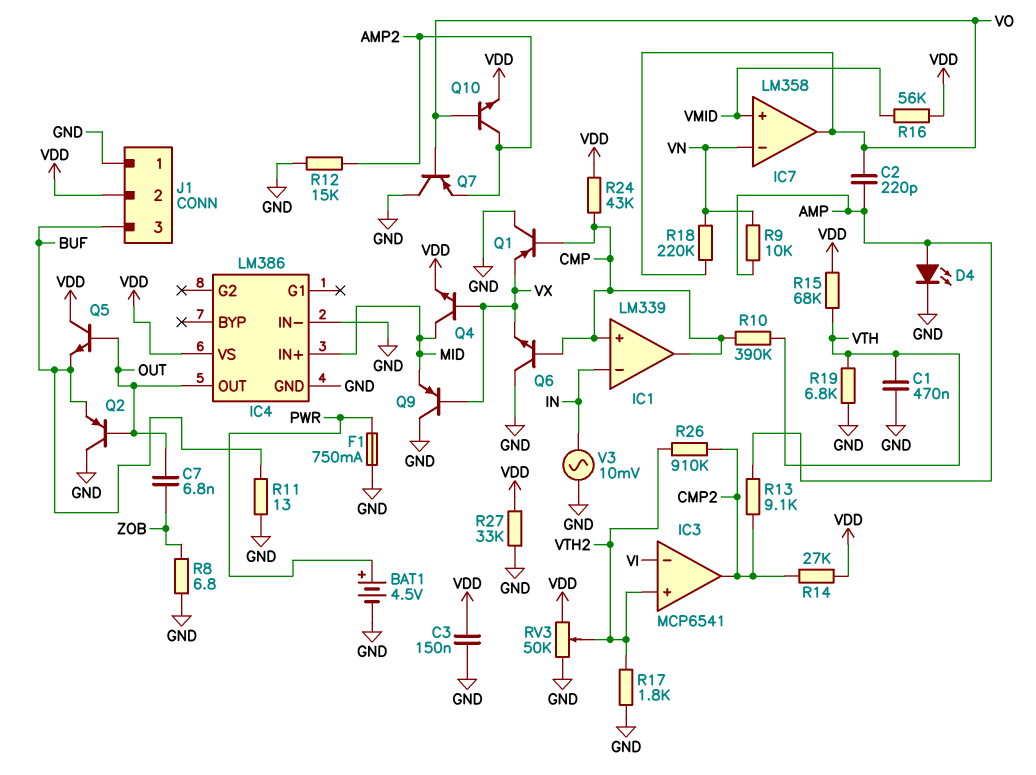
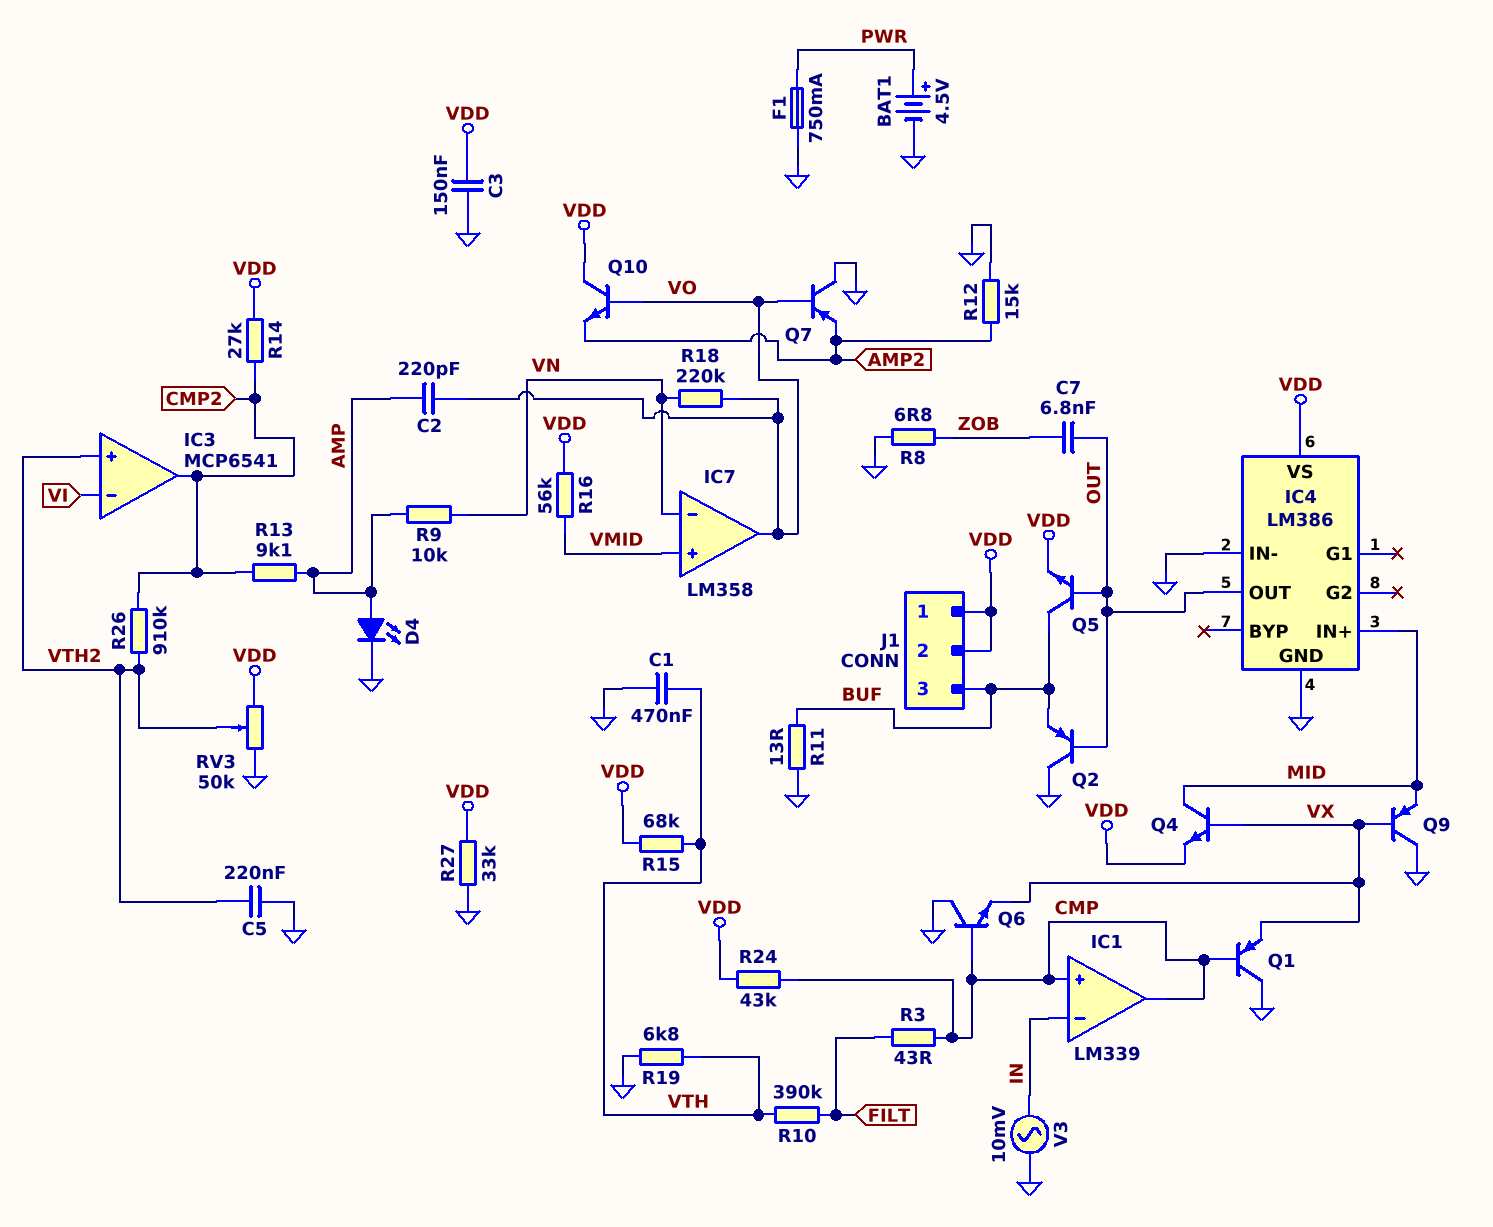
C5: none -> 220nF (GND, VTH2)
J1 pin 1: GND -> VDD
Q5: NPN (B OUT, C VDD, E BUF) -> NPN (B OUT, C BUF, E VDD)
Q10: NPN (B VO, C AMP2, E VDD) -> NPN (B VO, C VDD, E AMP2)
R3: none -> 43 (CMP, FILT)
R10: 390k (CMP, VTH) -> 390k (FILT, VTH)
R17: 1.8k (GND, VTH2) -> none

